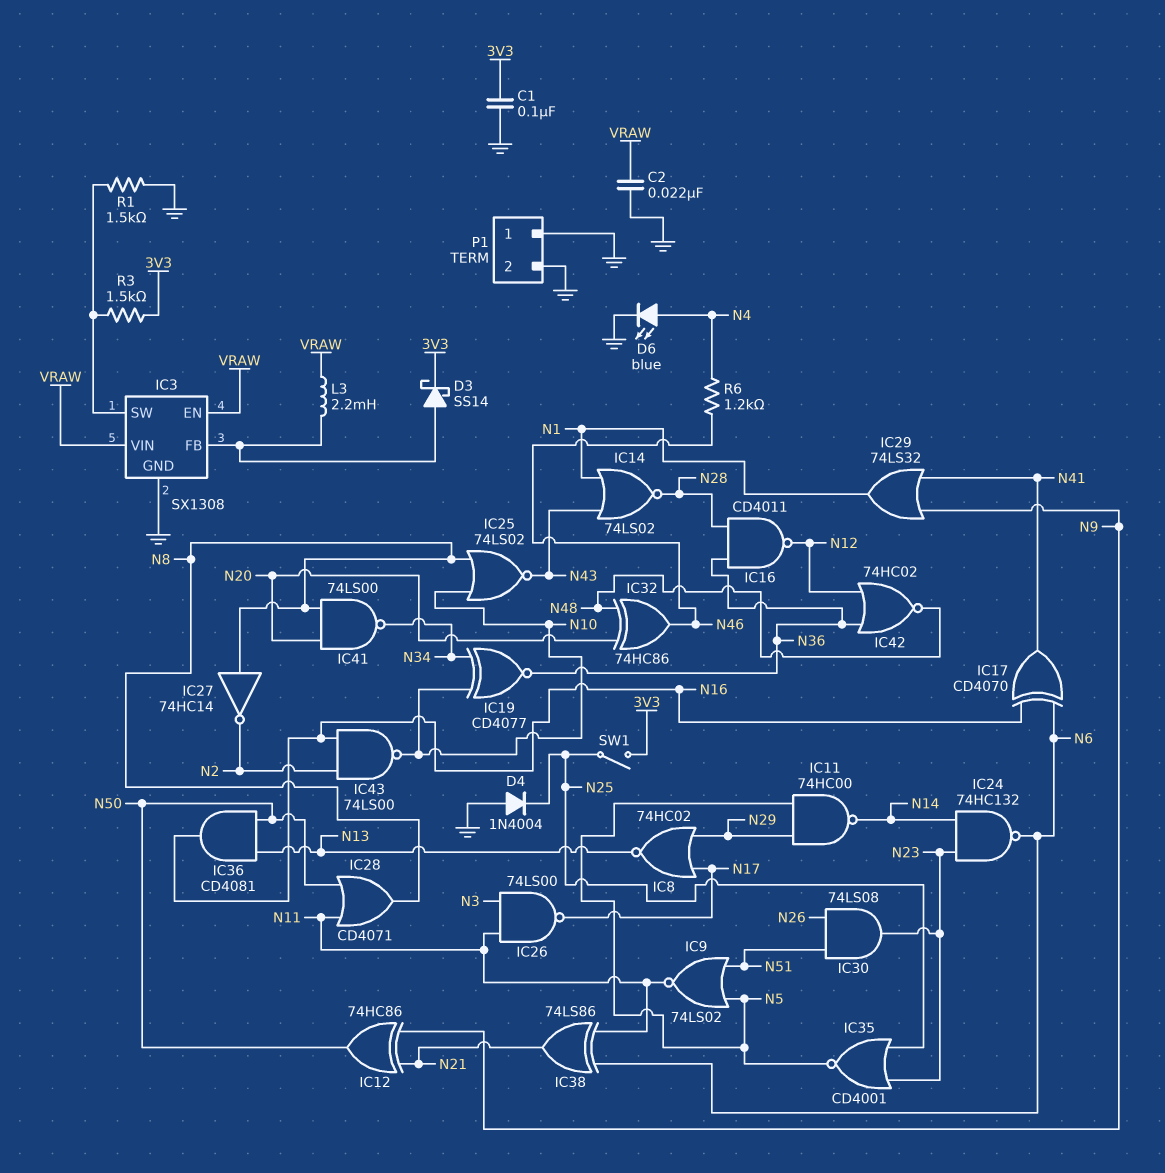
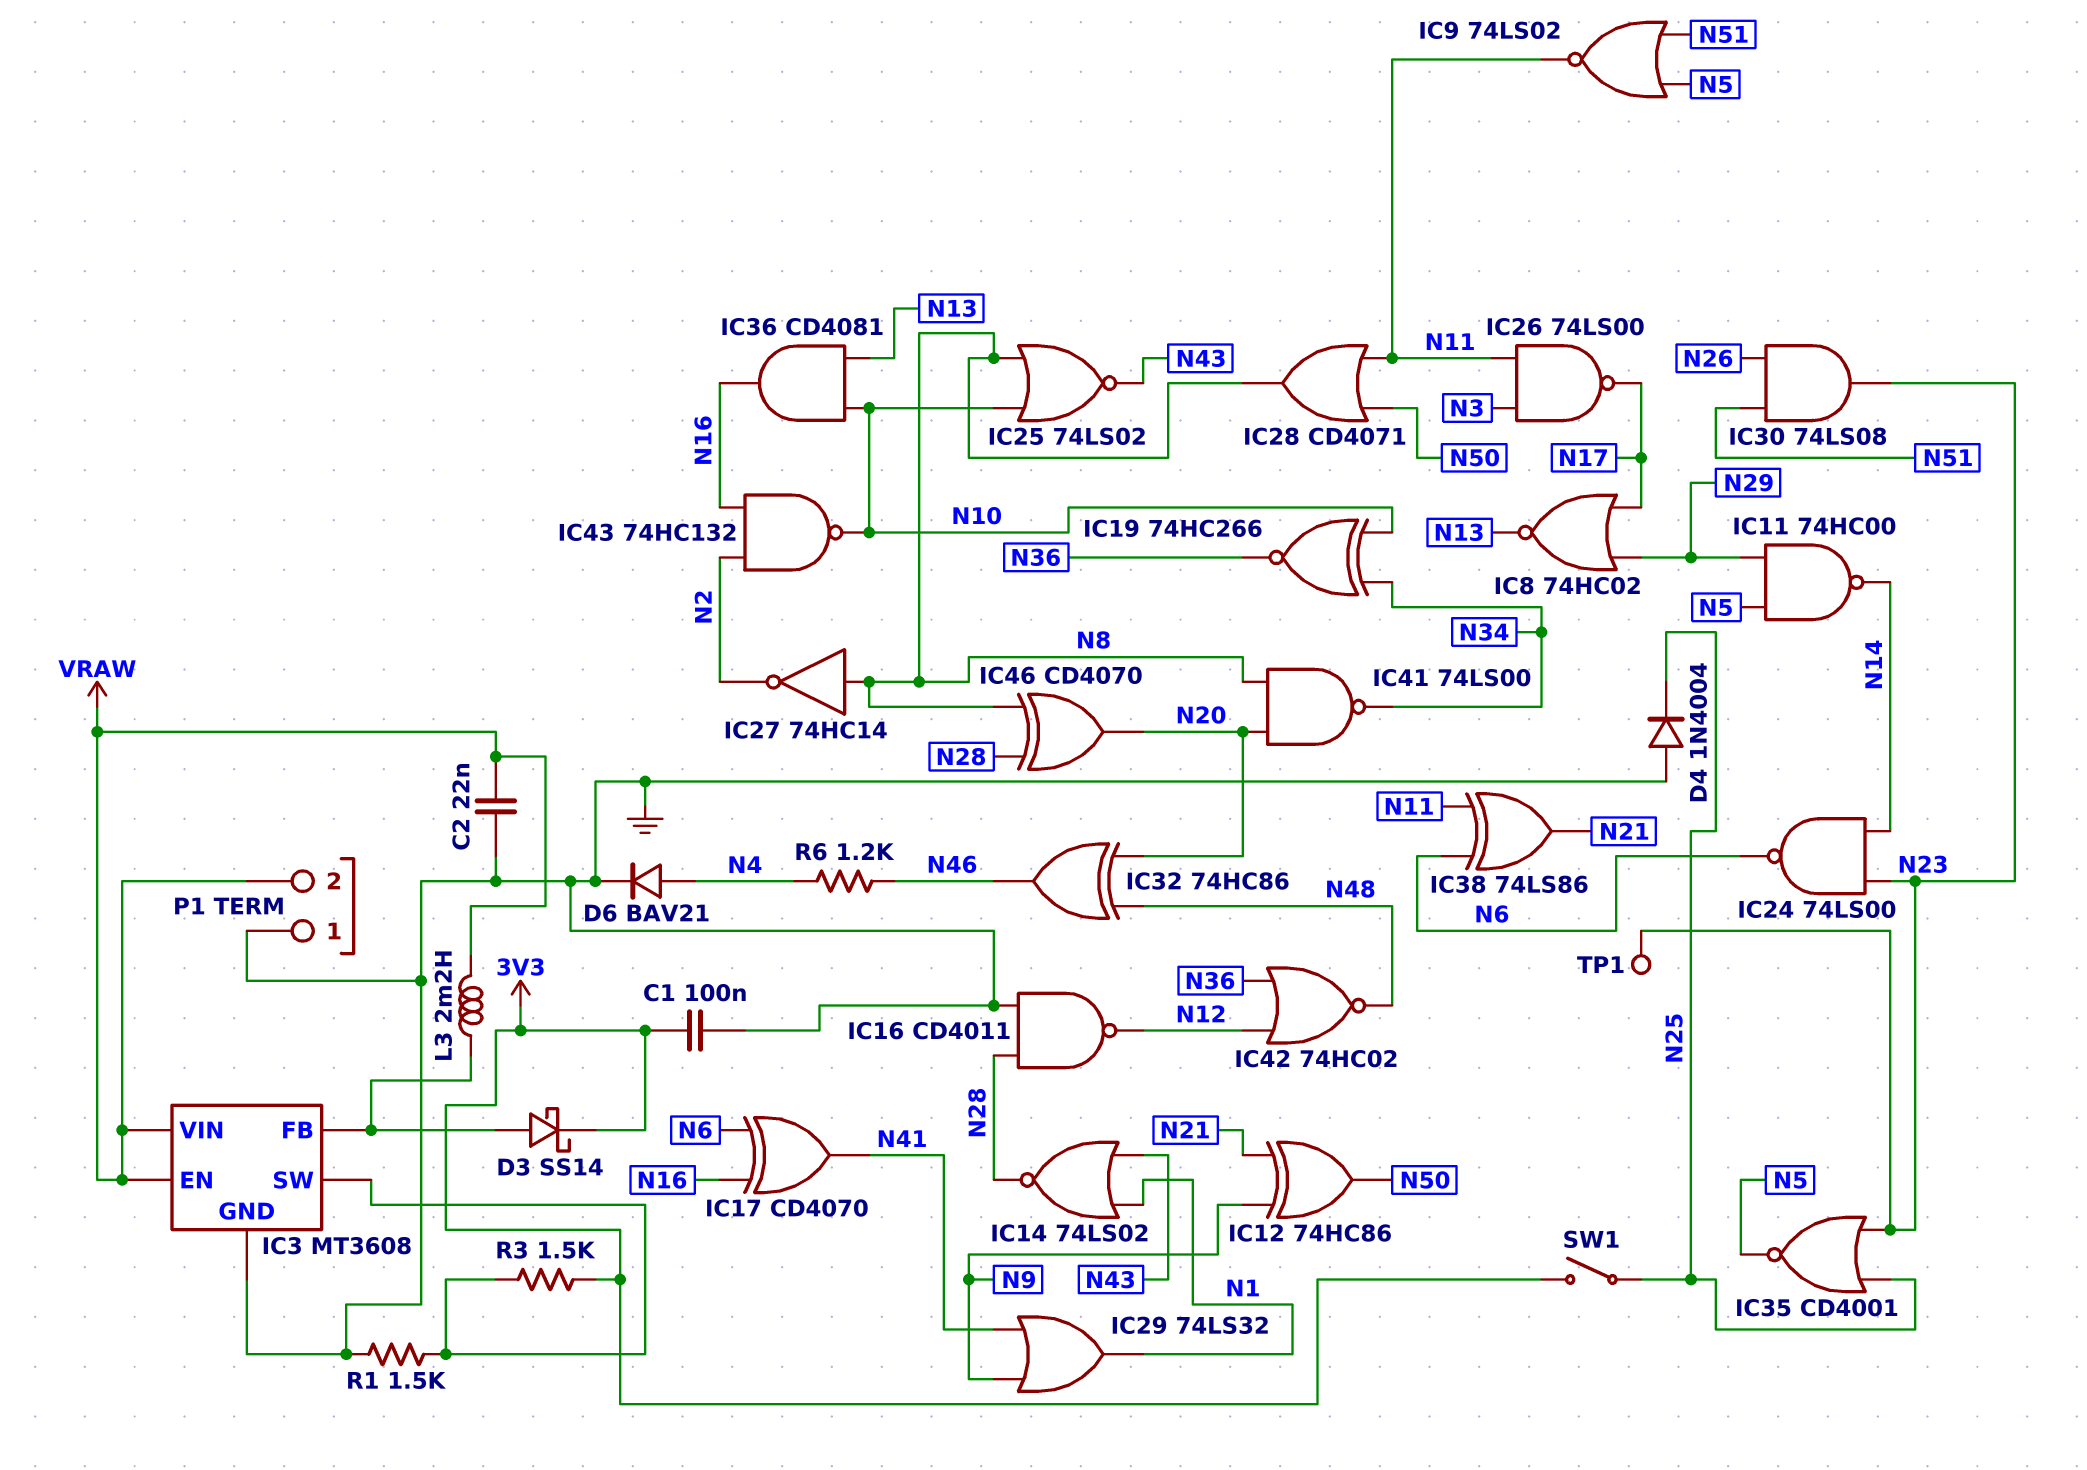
D6: LED blue (A N4, K GND) -> diode BAV21 (A N4, K GND)
IC3: SX1308 -> MT3608
IC16: NAND CD4011 (in N28, in N36, out N12) -> NAND CD4011 (in GND, in N28, out N12)
IC19: XNOR CD4077 (in N10, in N34, out N36) -> XNOR 74HC266 (in N10, in N34, out N36)
IC24: NAND 74HC132 (in N14, in N23, out N6) -> NAND 74LS00 (in N14, in N23, out N6)
IC36: AND CD4081 (in N13, in N50, out N16) -> AND CD4081 (in N10, in N13, out N16)
IC43: NAND 74LS00 (in N2, in N16, out N10) -> NAND 74HC132 (in N2, in N16, out N10)
IC46: none -> XOR CD4070 (in N8, in N28, out N20)
P1 pin 2: GND -> VRAW
TP1: none -> test point (N23)

